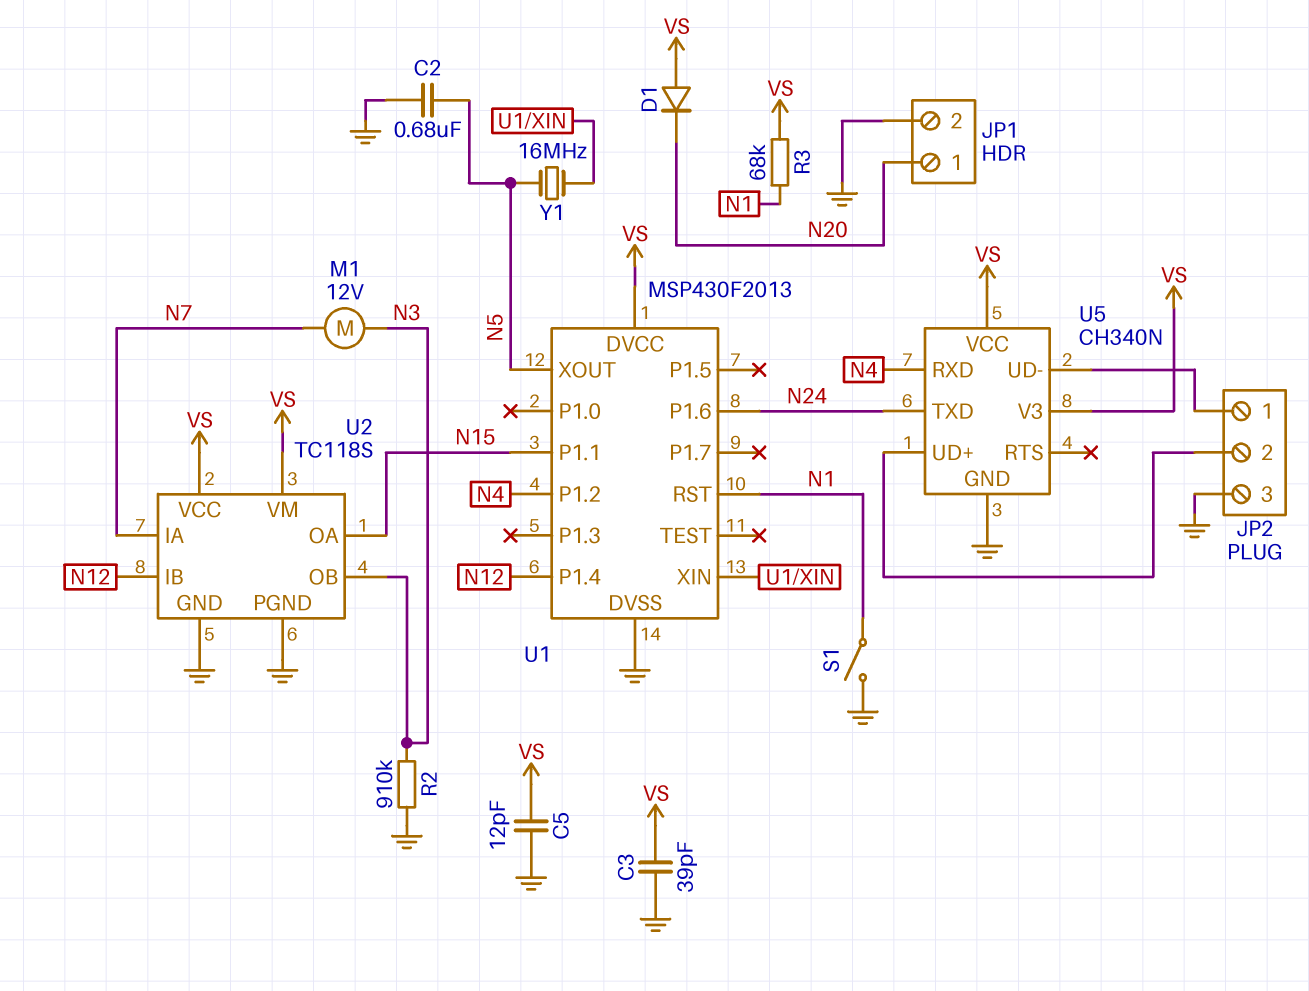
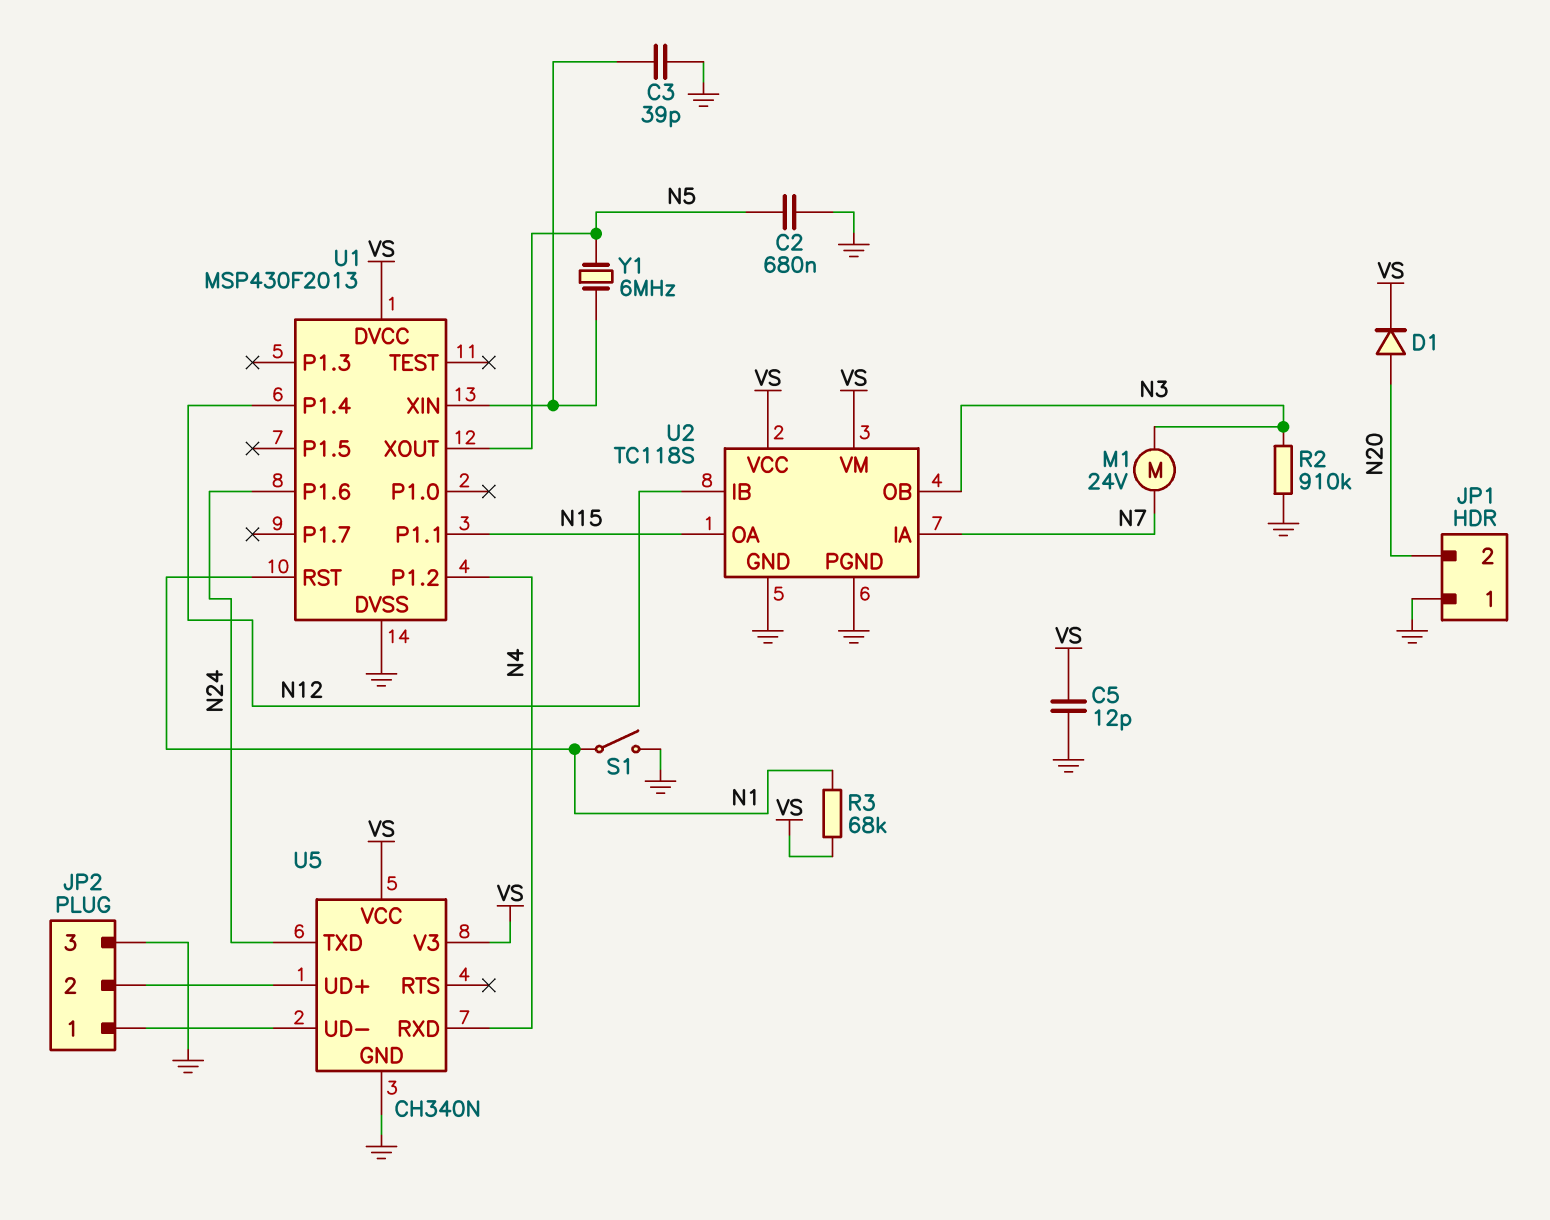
C3: 39pF (GND, VS) -> 39pF (GND, U1/XIN)
D1: diode (A VS, K N20) -> diode (A N20, K VS)
JP1 pin 1: N20 -> GND
JP1 pin 2: GND -> N20
M1: motor 12V (N3, N7) -> motor 24V (N3, N7)
Y1: 16MHz (N5, U1/XIN) -> 6MHz (N5, U1/XIN)

